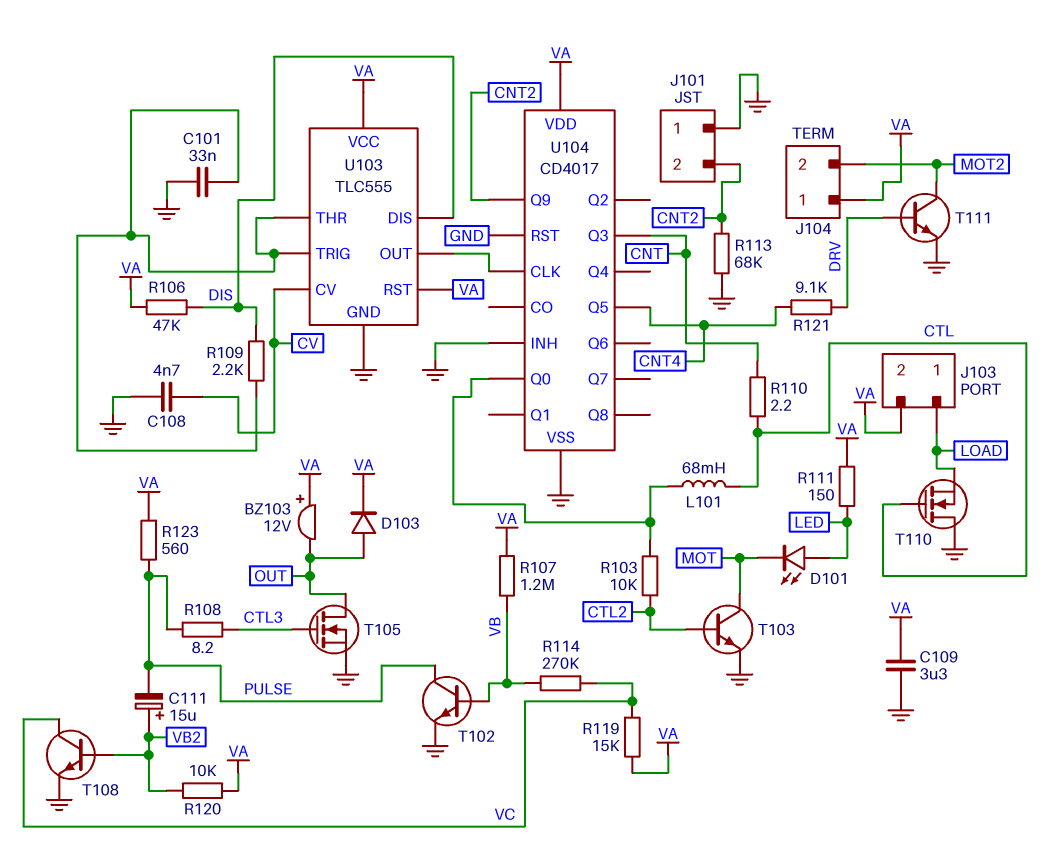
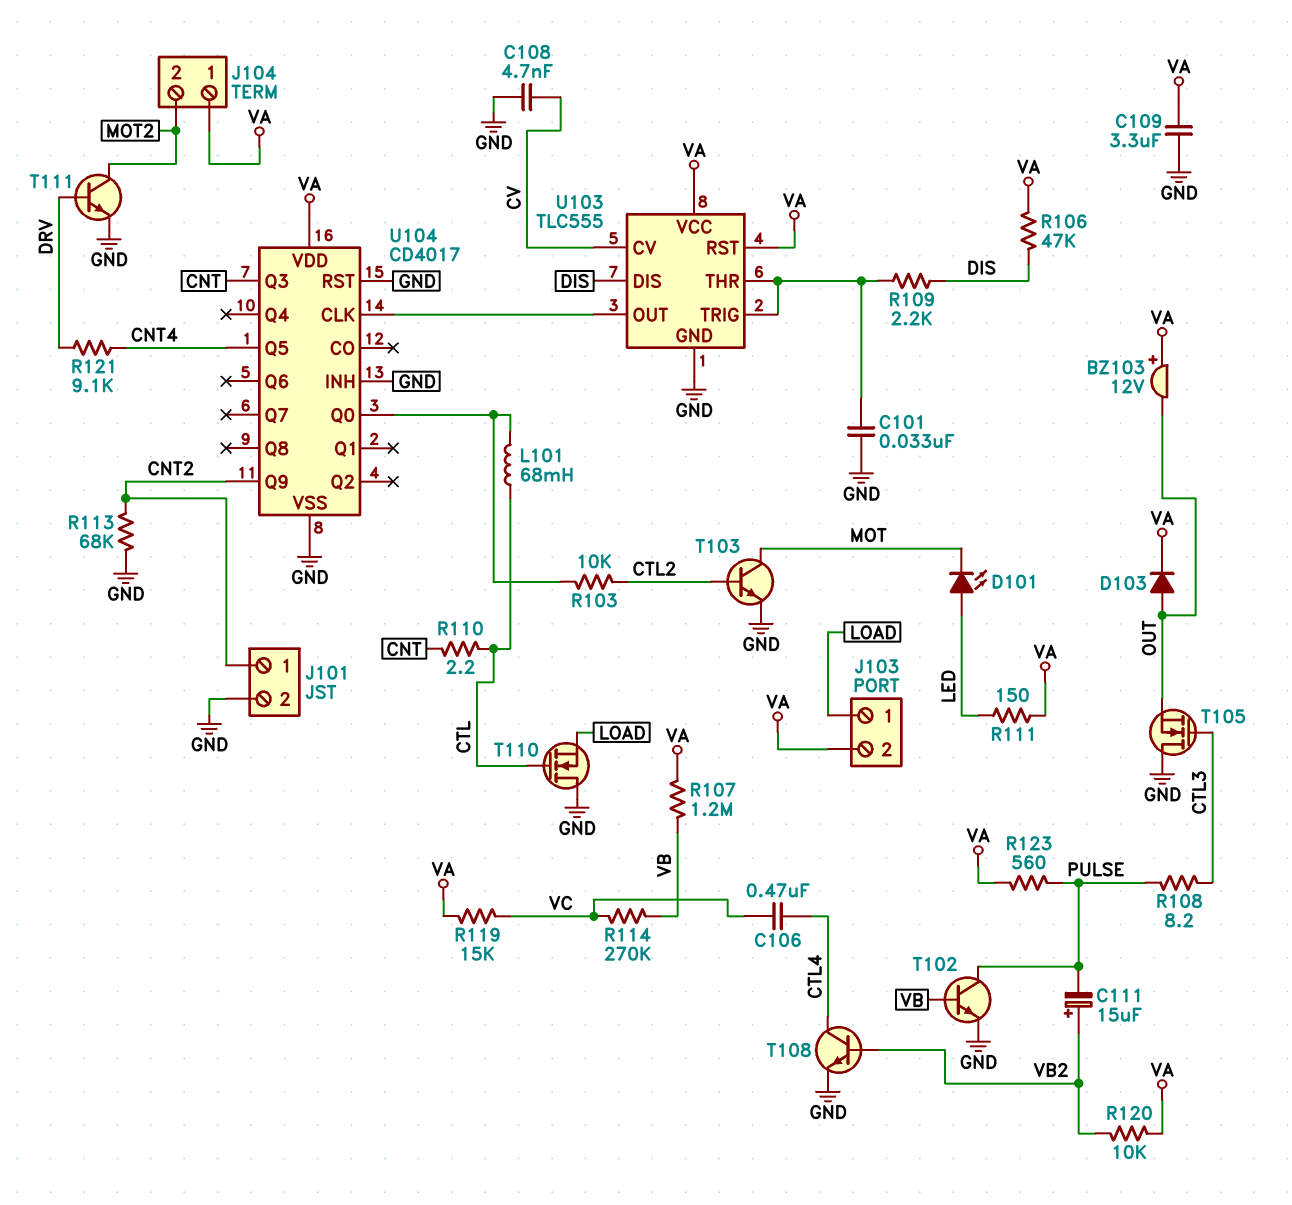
C106: none -> 470nF (CTL4, VC)
J101 pin 1: GND -> CNT2
J101 pin 2: CNT2 -> GND
T105: NMOS (G CTL3, D OUT, S GND) -> NMOS (G CTL3, D GND, S OUT)
T108: NPN (B VB2, C VC, E GND) -> NPN (B VB2, C CTL4, E GND)

